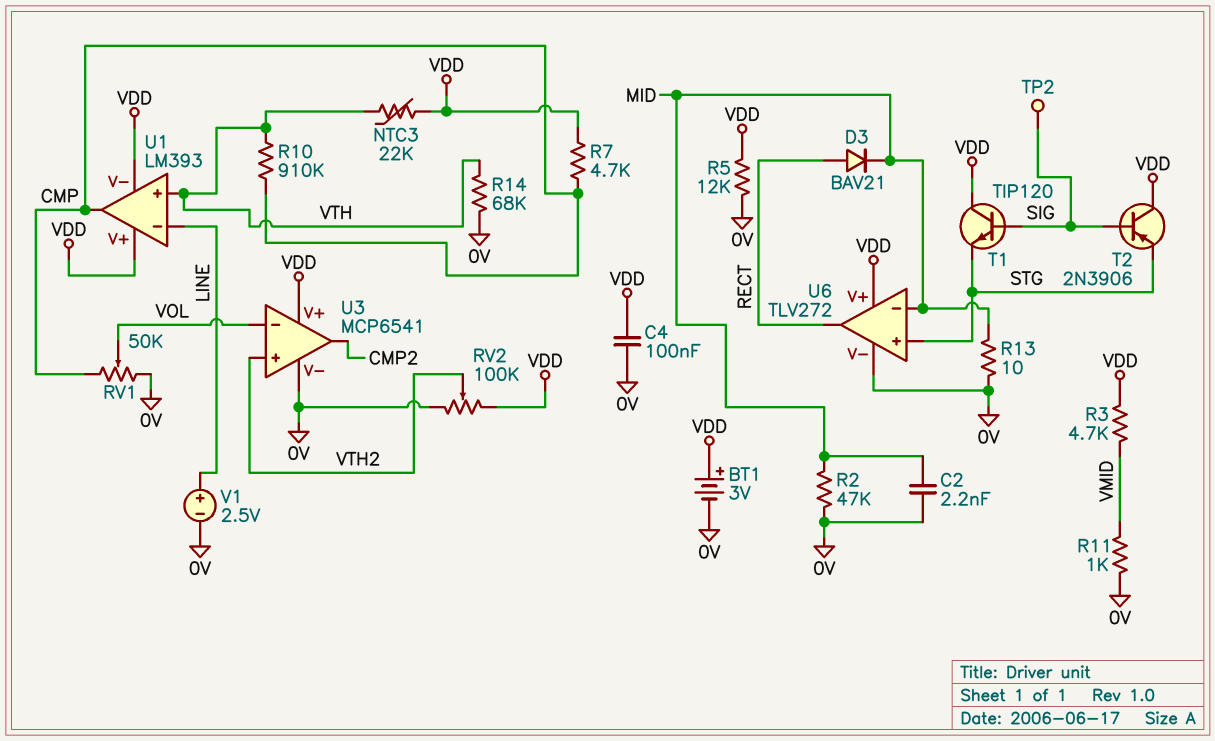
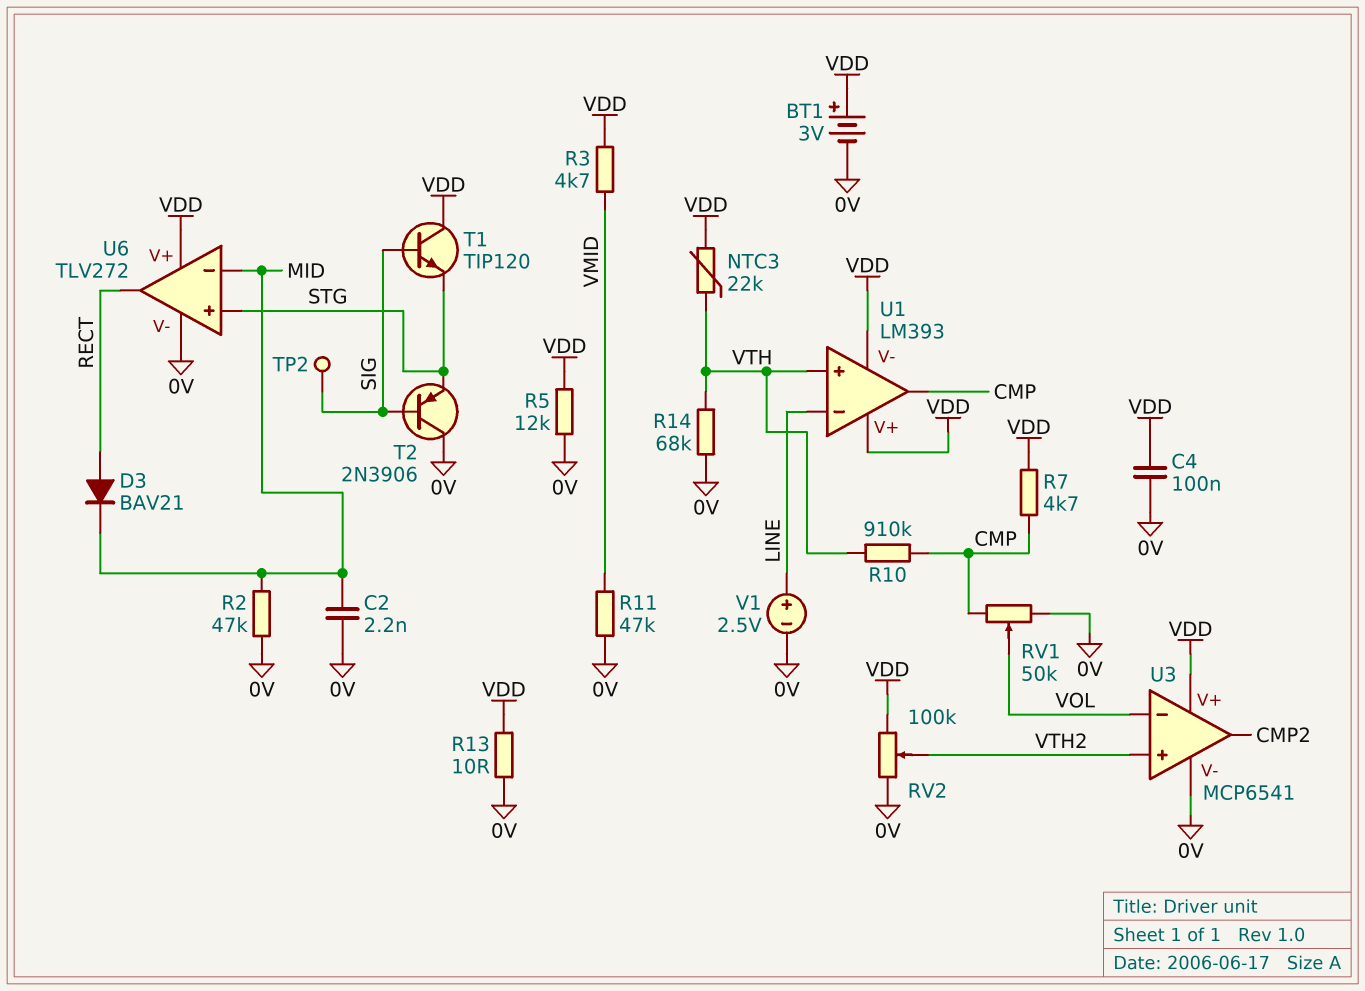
R11: 1k (0V, VMID) -> 47k (0V, VMID)
R13: 10 (0V, MID) -> 10 (0V, VDD)
T2: PNP 2N3906 (B SIG, C VDD, E STG) -> PNP 2N3906 (B SIG, C 0V, E STG)

